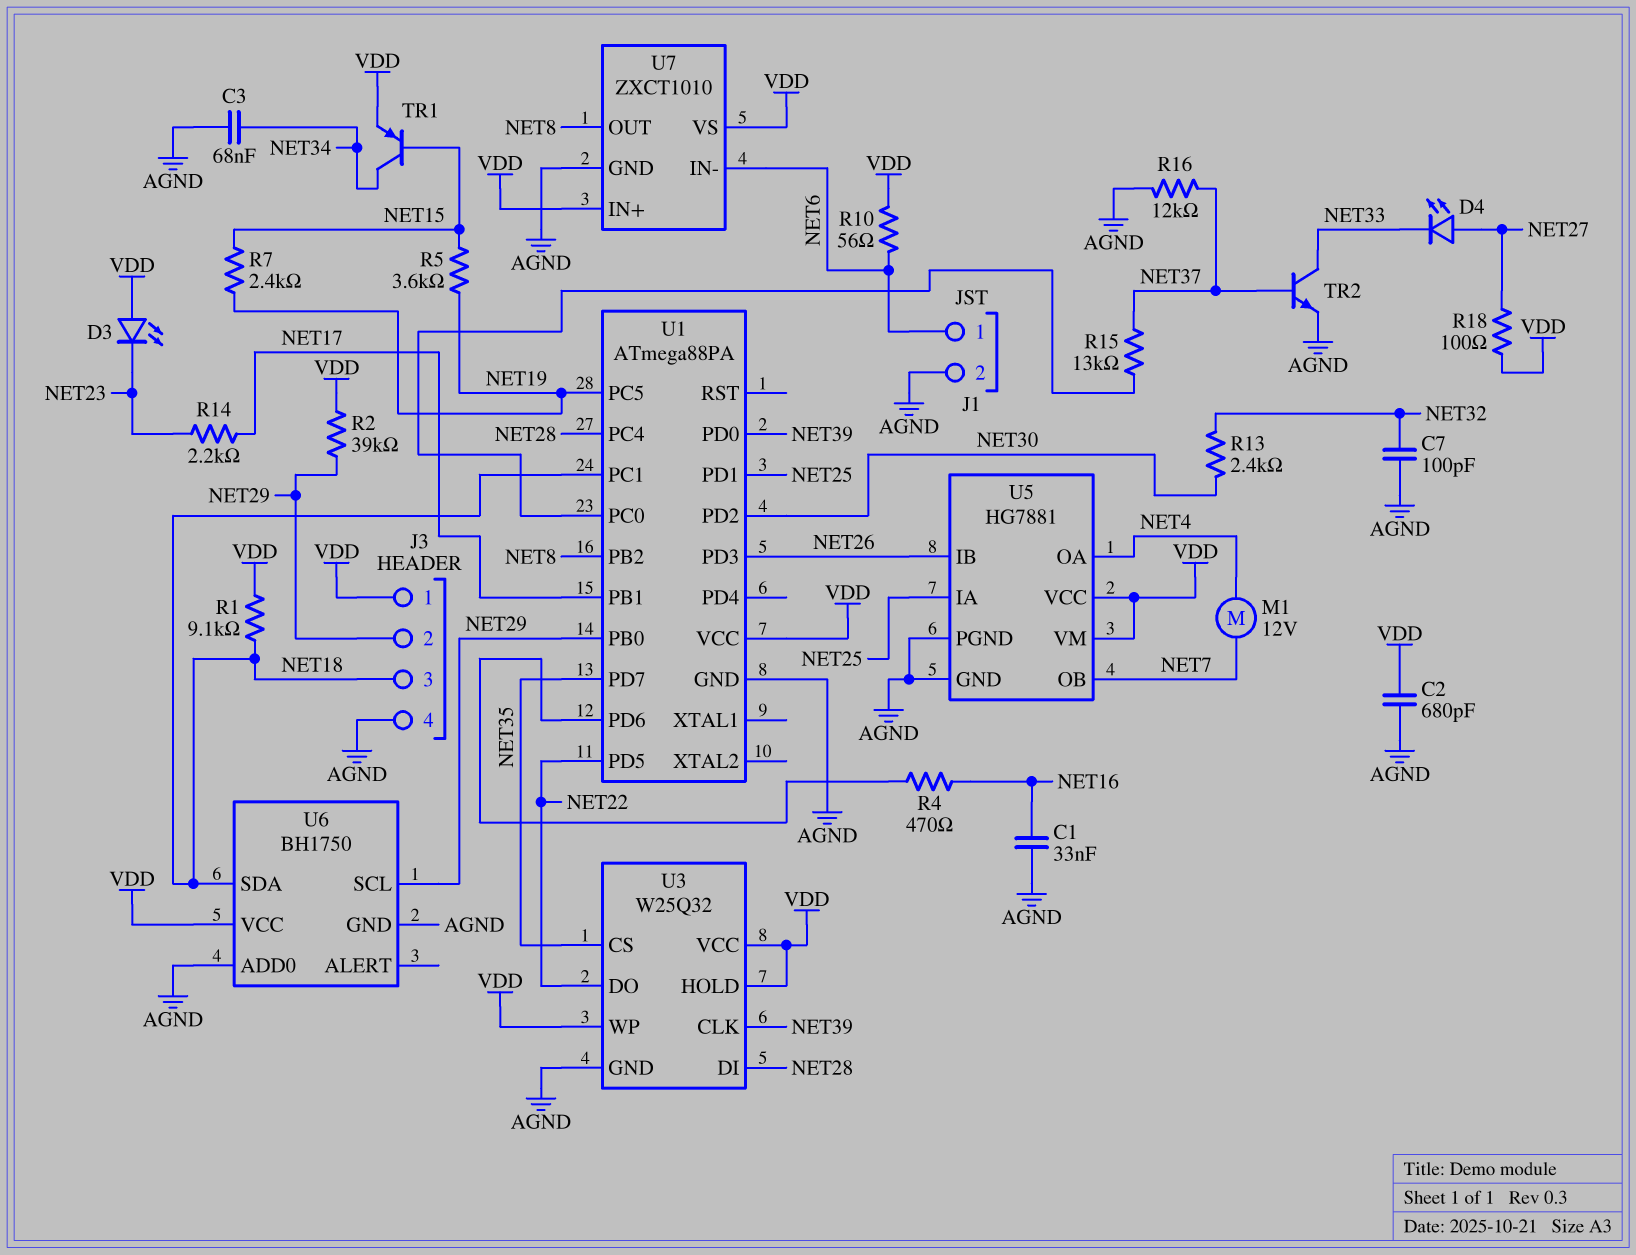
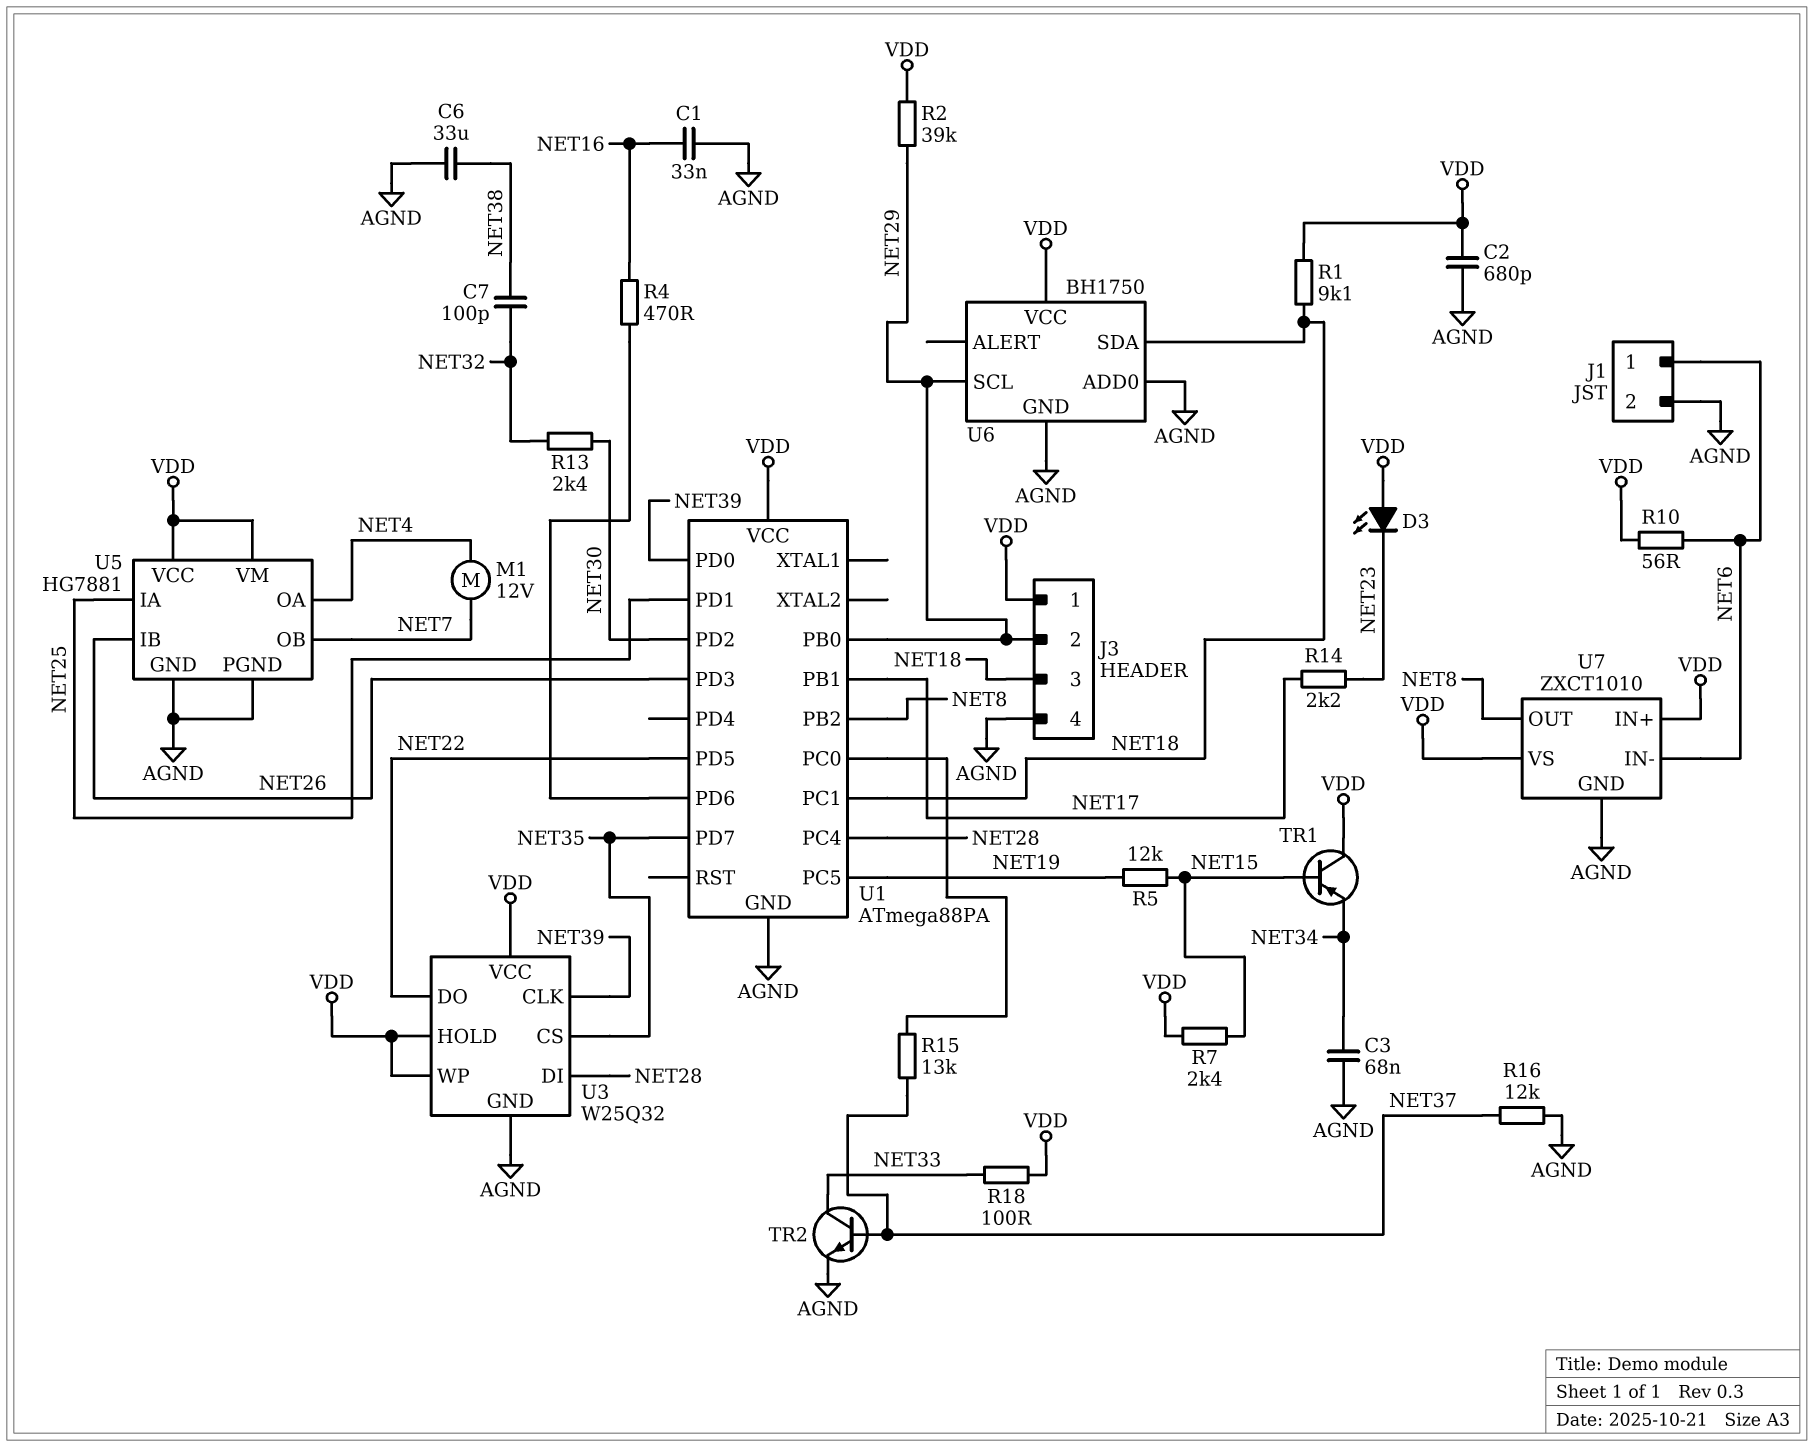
C6: none -> 33uF (AGND, NET38)
C7: 100pF (AGND, NET32) -> 100pF (NET32, NET38)
D4: LED (A NET27, K NET33) -> none
R5: 3.6k (NET15, NET19) -> 12k (NET15, NET19)
R7: 2.4k (NET15, NET19) -> 2.4k (NET15, VDD)
R18: 100 (NET27, VDD) -> 100 (NET33, VDD)
TR1: PNP (B NET15, C NET34, E VDD) -> PNP (B NET15, C VDD, E NET34)

